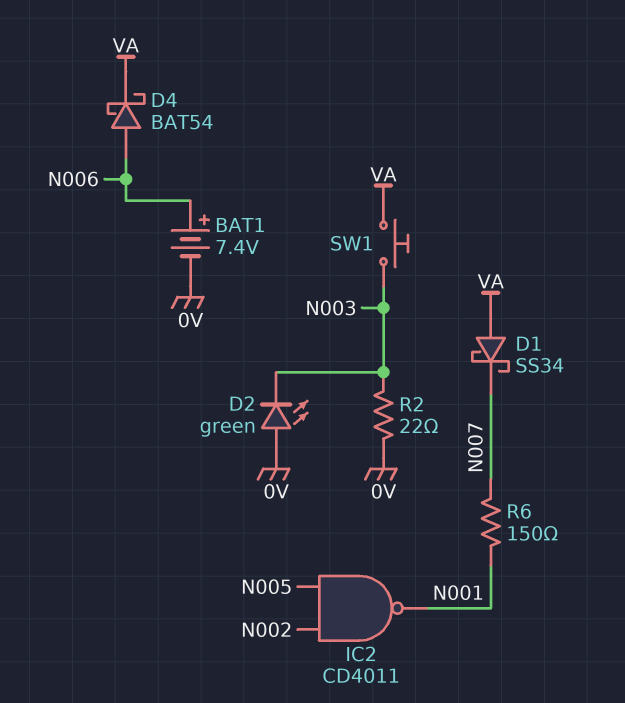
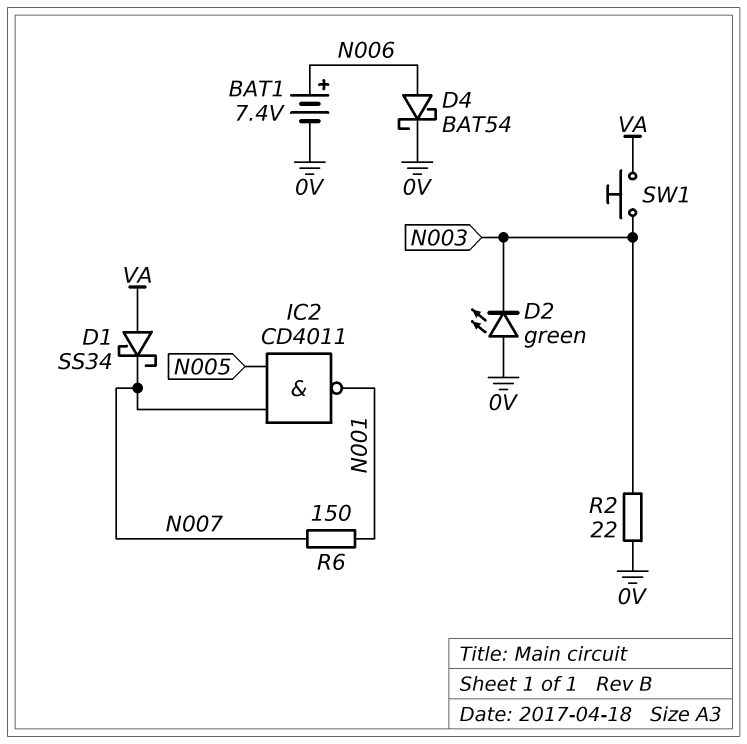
D4: schottky BAT54 (A N006, K VA) -> schottky BAT54 (A N006, K 0V)
IC2: NAND CD4011 (in N002, in N005, out N001) -> NAND CD4011 (in N005, in N007, out N001)

